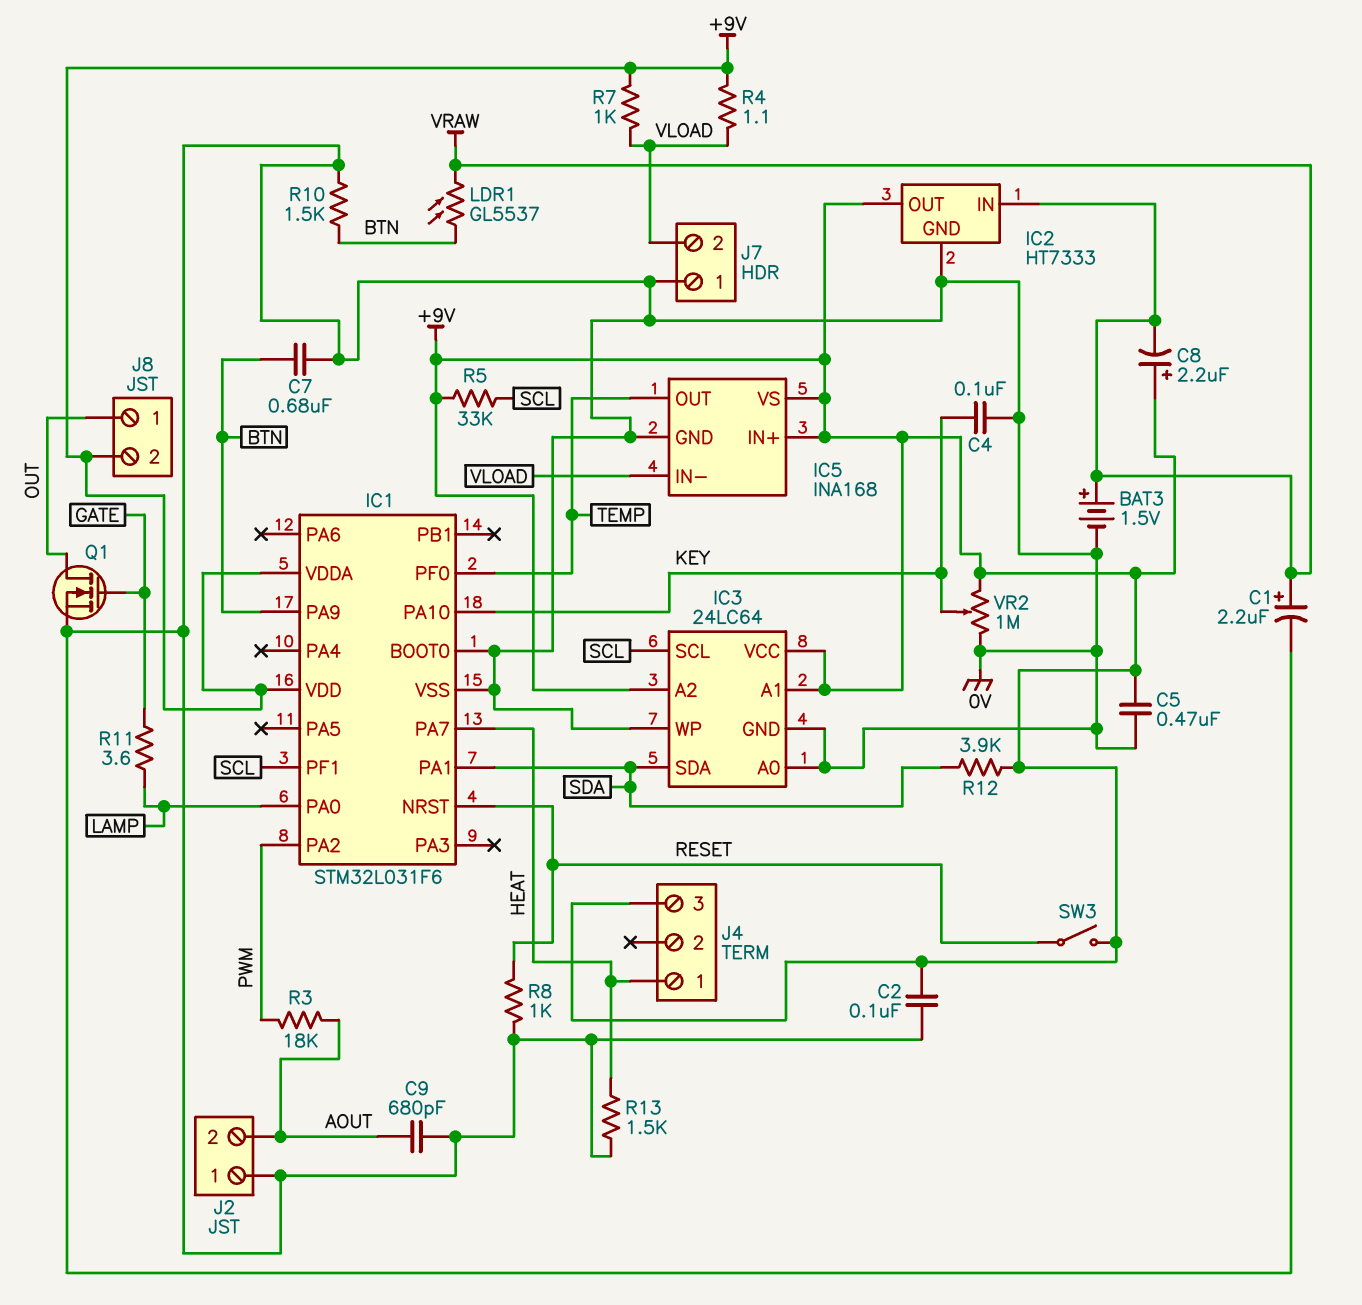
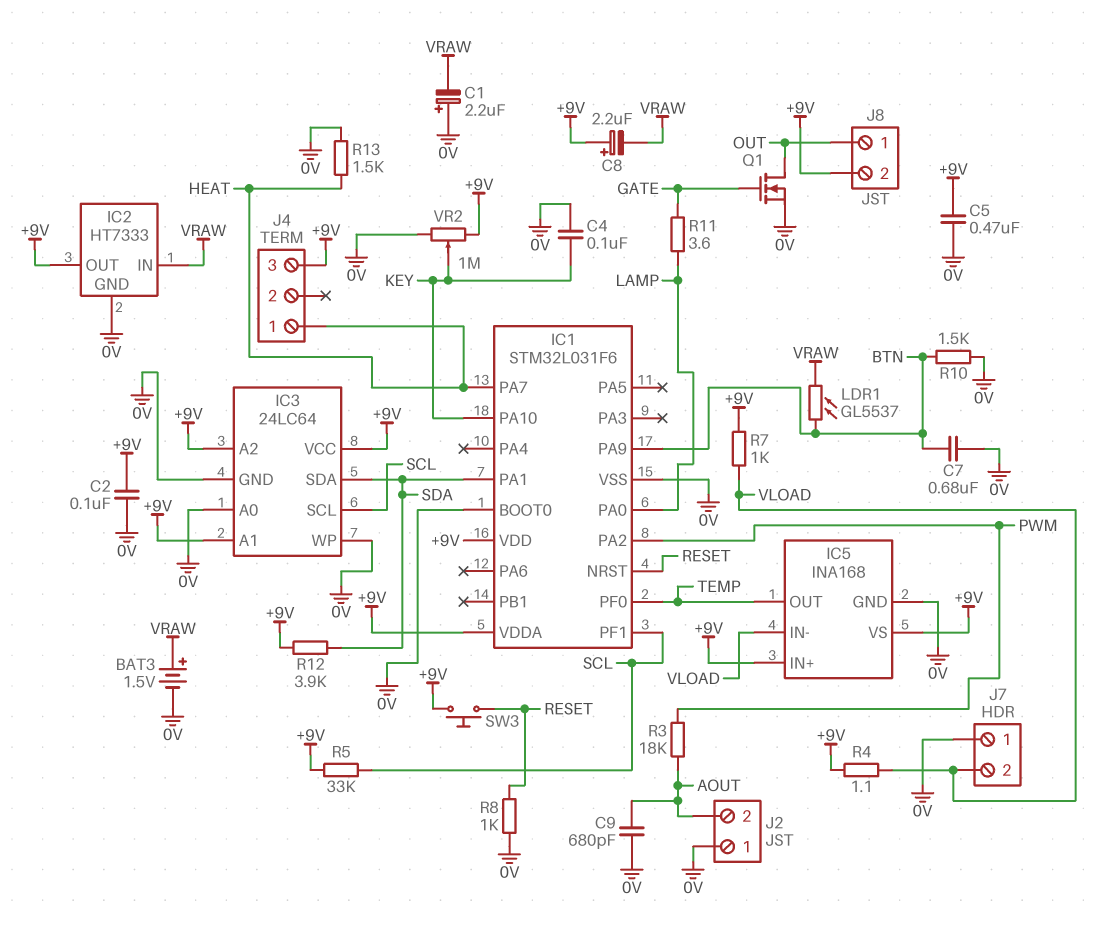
C1: 2.2uF (plus VRAW, minus 0V) -> 2.2uF (plus 0V, minus VRAW)
SW3: switch (+9V, RESET) -> button (+9V, RESET)

